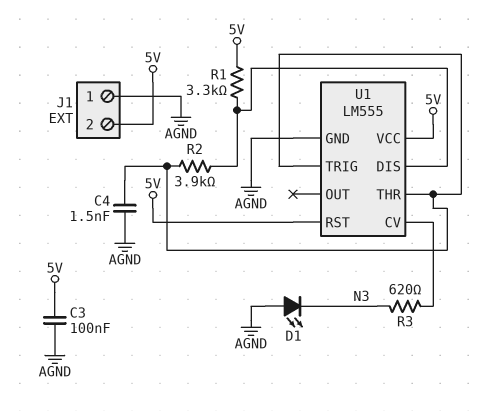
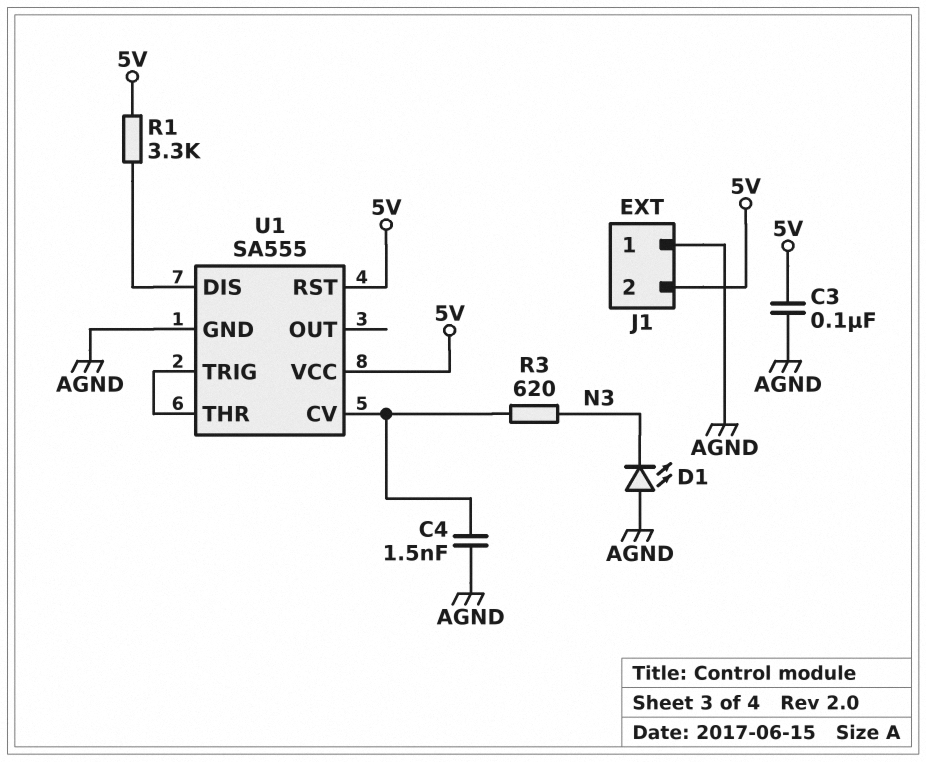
C4: 1.5nF (AGND, U1/THR) -> 1.5nF (AGND, U1/CV)
R2: 3.9k (U1/DIS, U1/THR) -> none
U1: LM555 -> SA555

